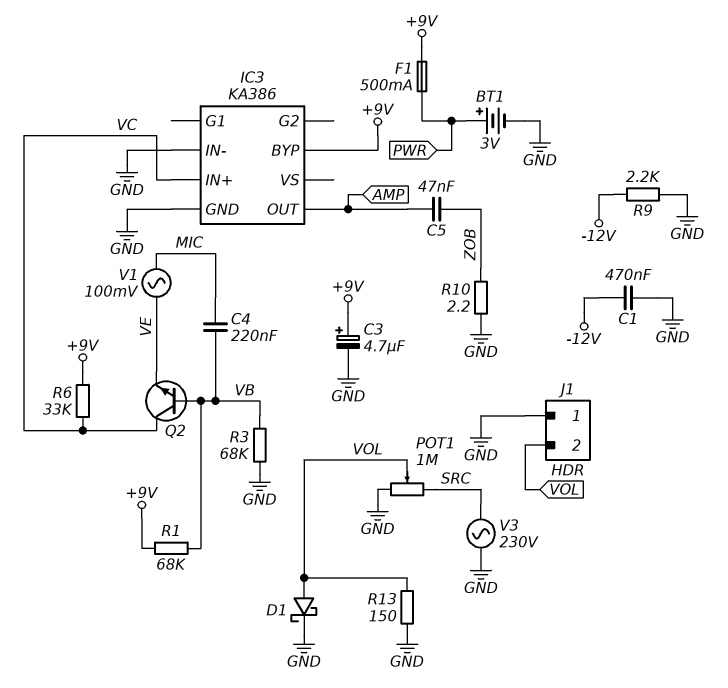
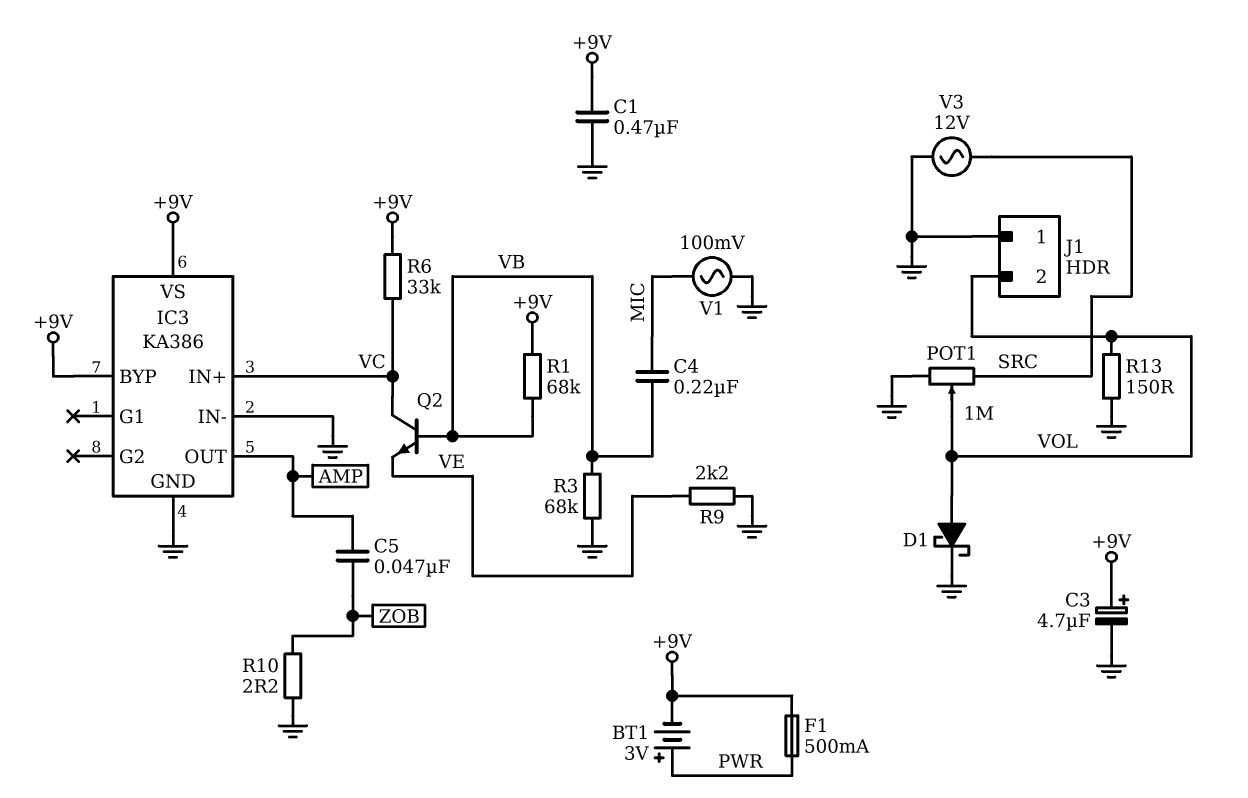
BT1: 3V (plus PWR, minus GND) -> 3V (plus PWR, minus +9V)
C1: 470nF (-12V, GND) -> 470nF (+9V, GND)
IC3 pin VS: none -> +9V
R9: 2.2k (-12V, GND) -> 2.2k (GND, VE)
V1: AC 100mV (MIC, VE) -> AC 100mV (GND, MIC)
V3: AC 230V (GND, SRC) -> AC 12V (GND, SRC)

